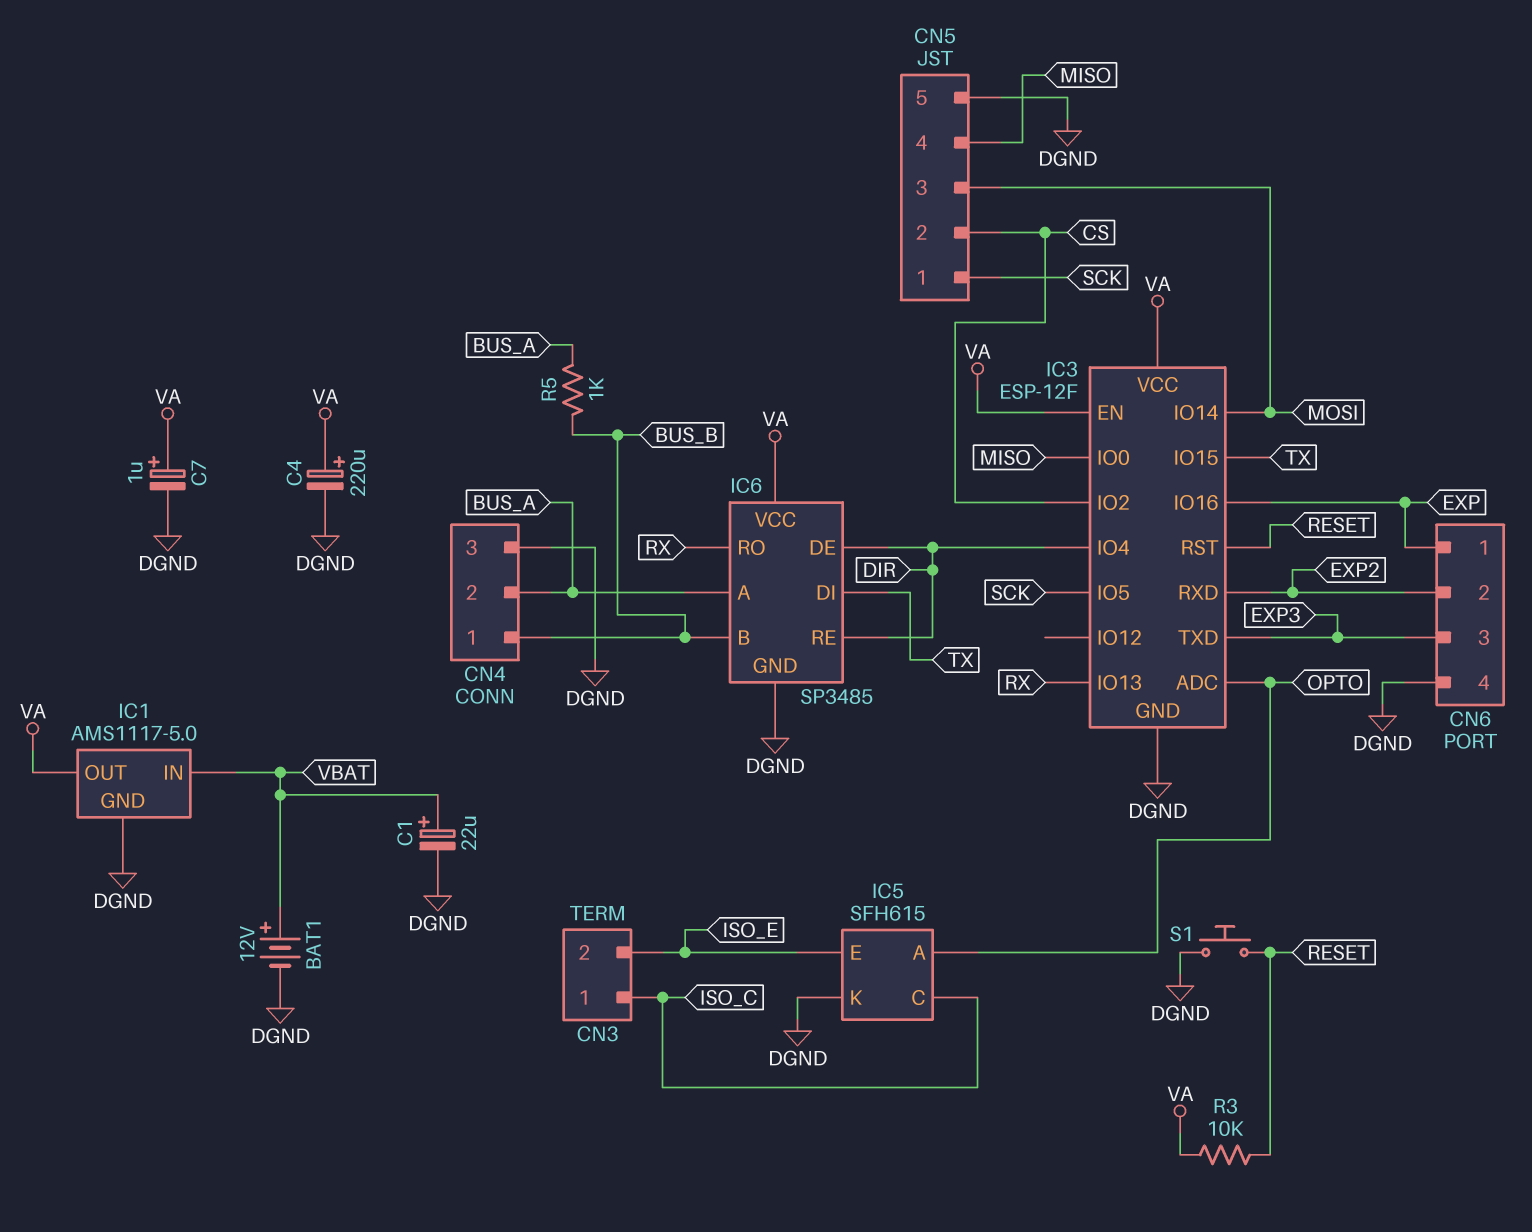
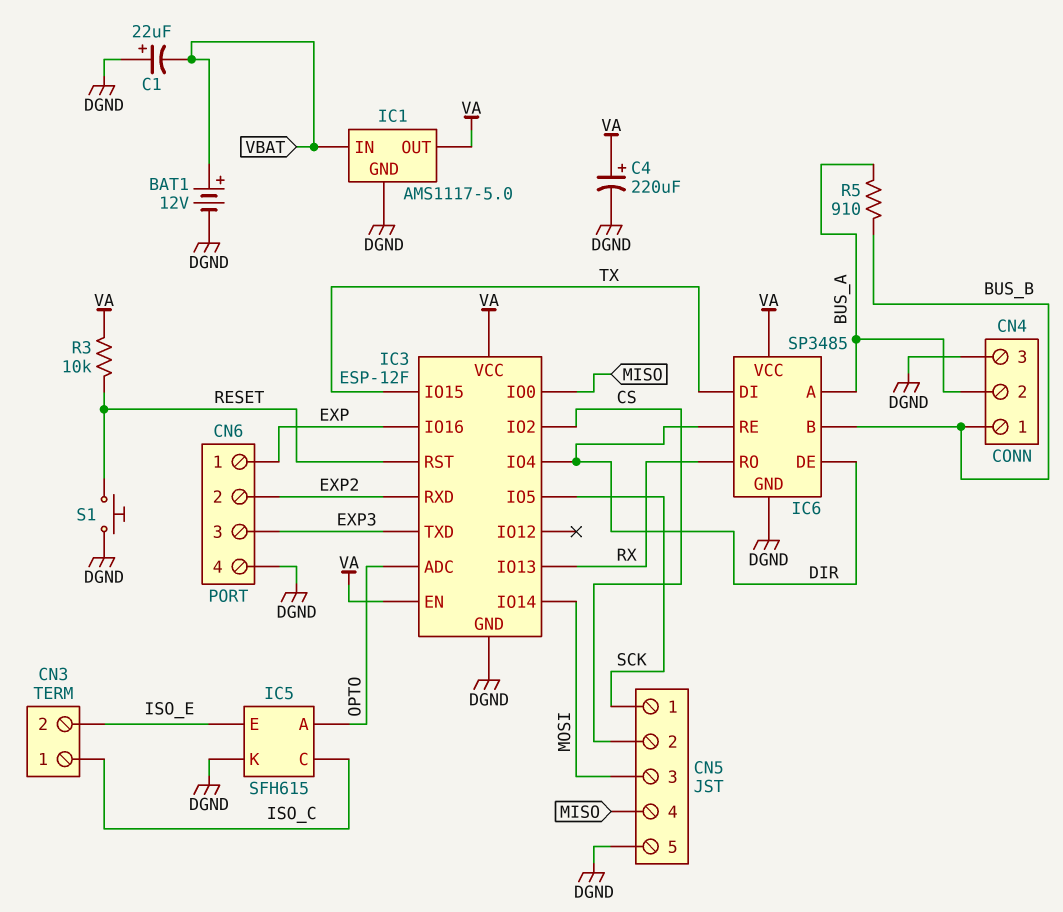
C1: 22uF (plus VBAT, minus DGND) -> 22uF (plus DGND, minus VBAT)
C7: 1uF (plus VA, minus DGND) -> none
R5: 1k (BUS_A, BUS_B) -> 910 (BUS_A, BUS_B)

